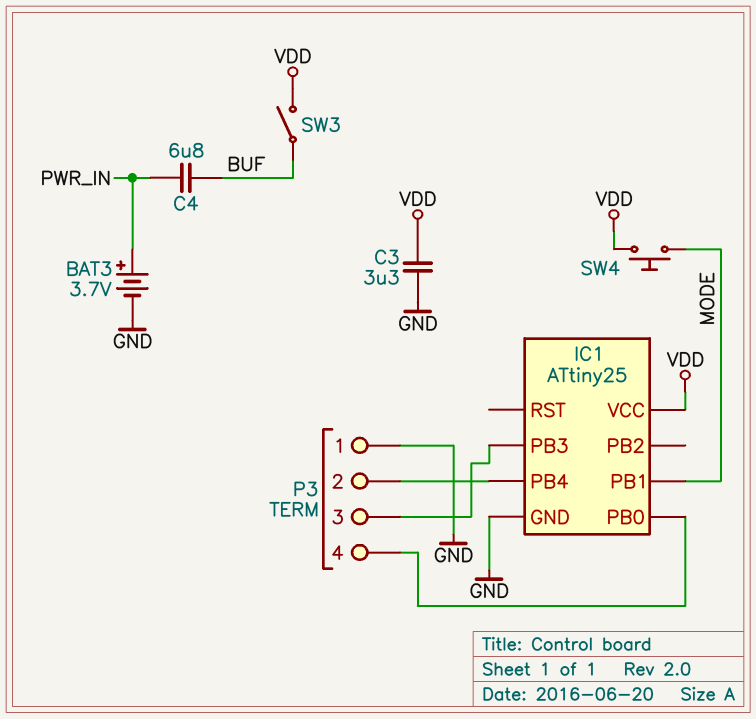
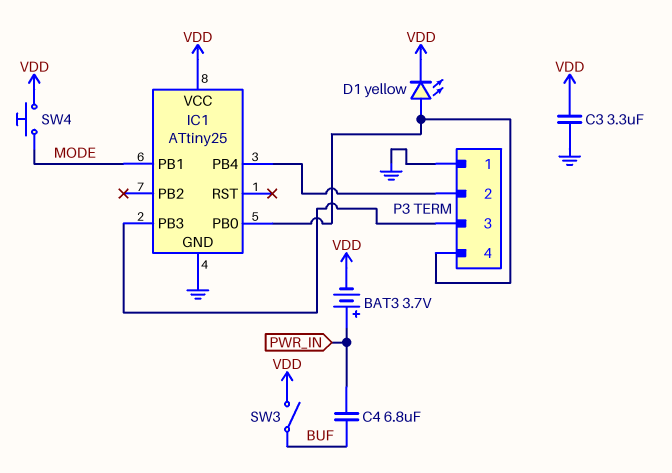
BAT3: 3.7V (plus PWR_IN, minus GND) -> 3.7V (plus PWR_IN, minus VDD)
D1: none -> LED yellow (A IC1/PB0, K VDD)

